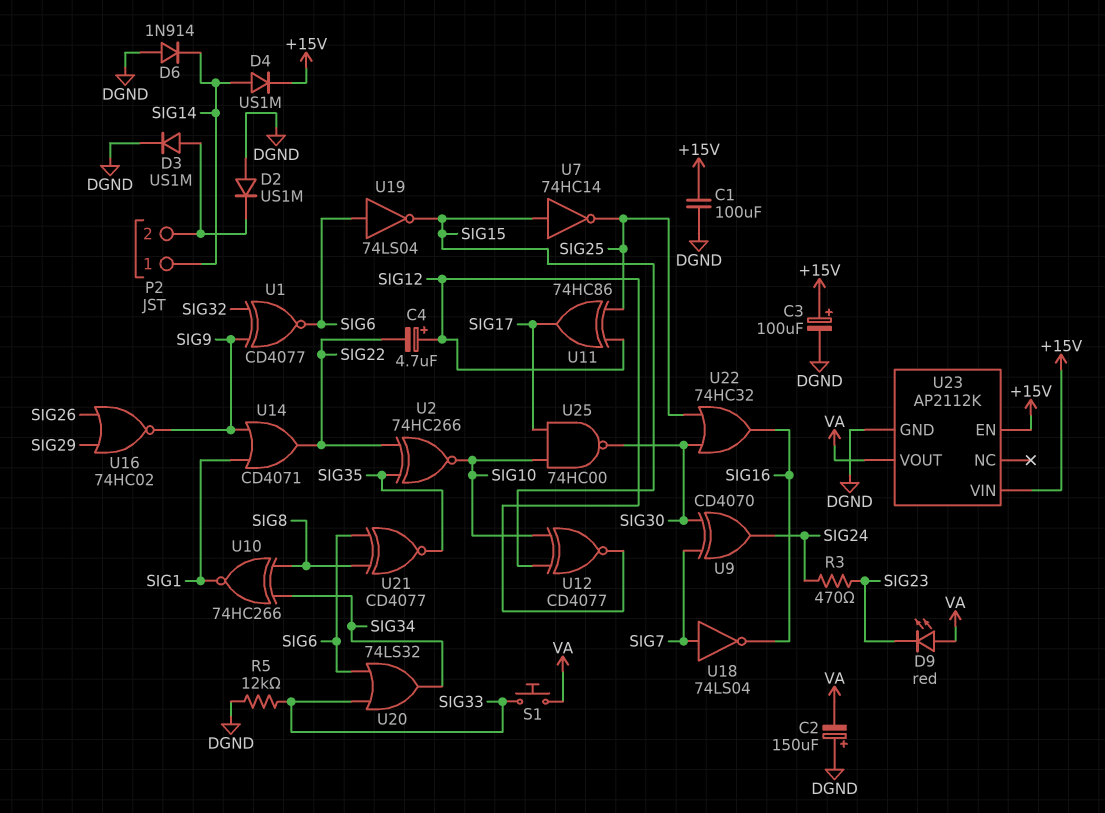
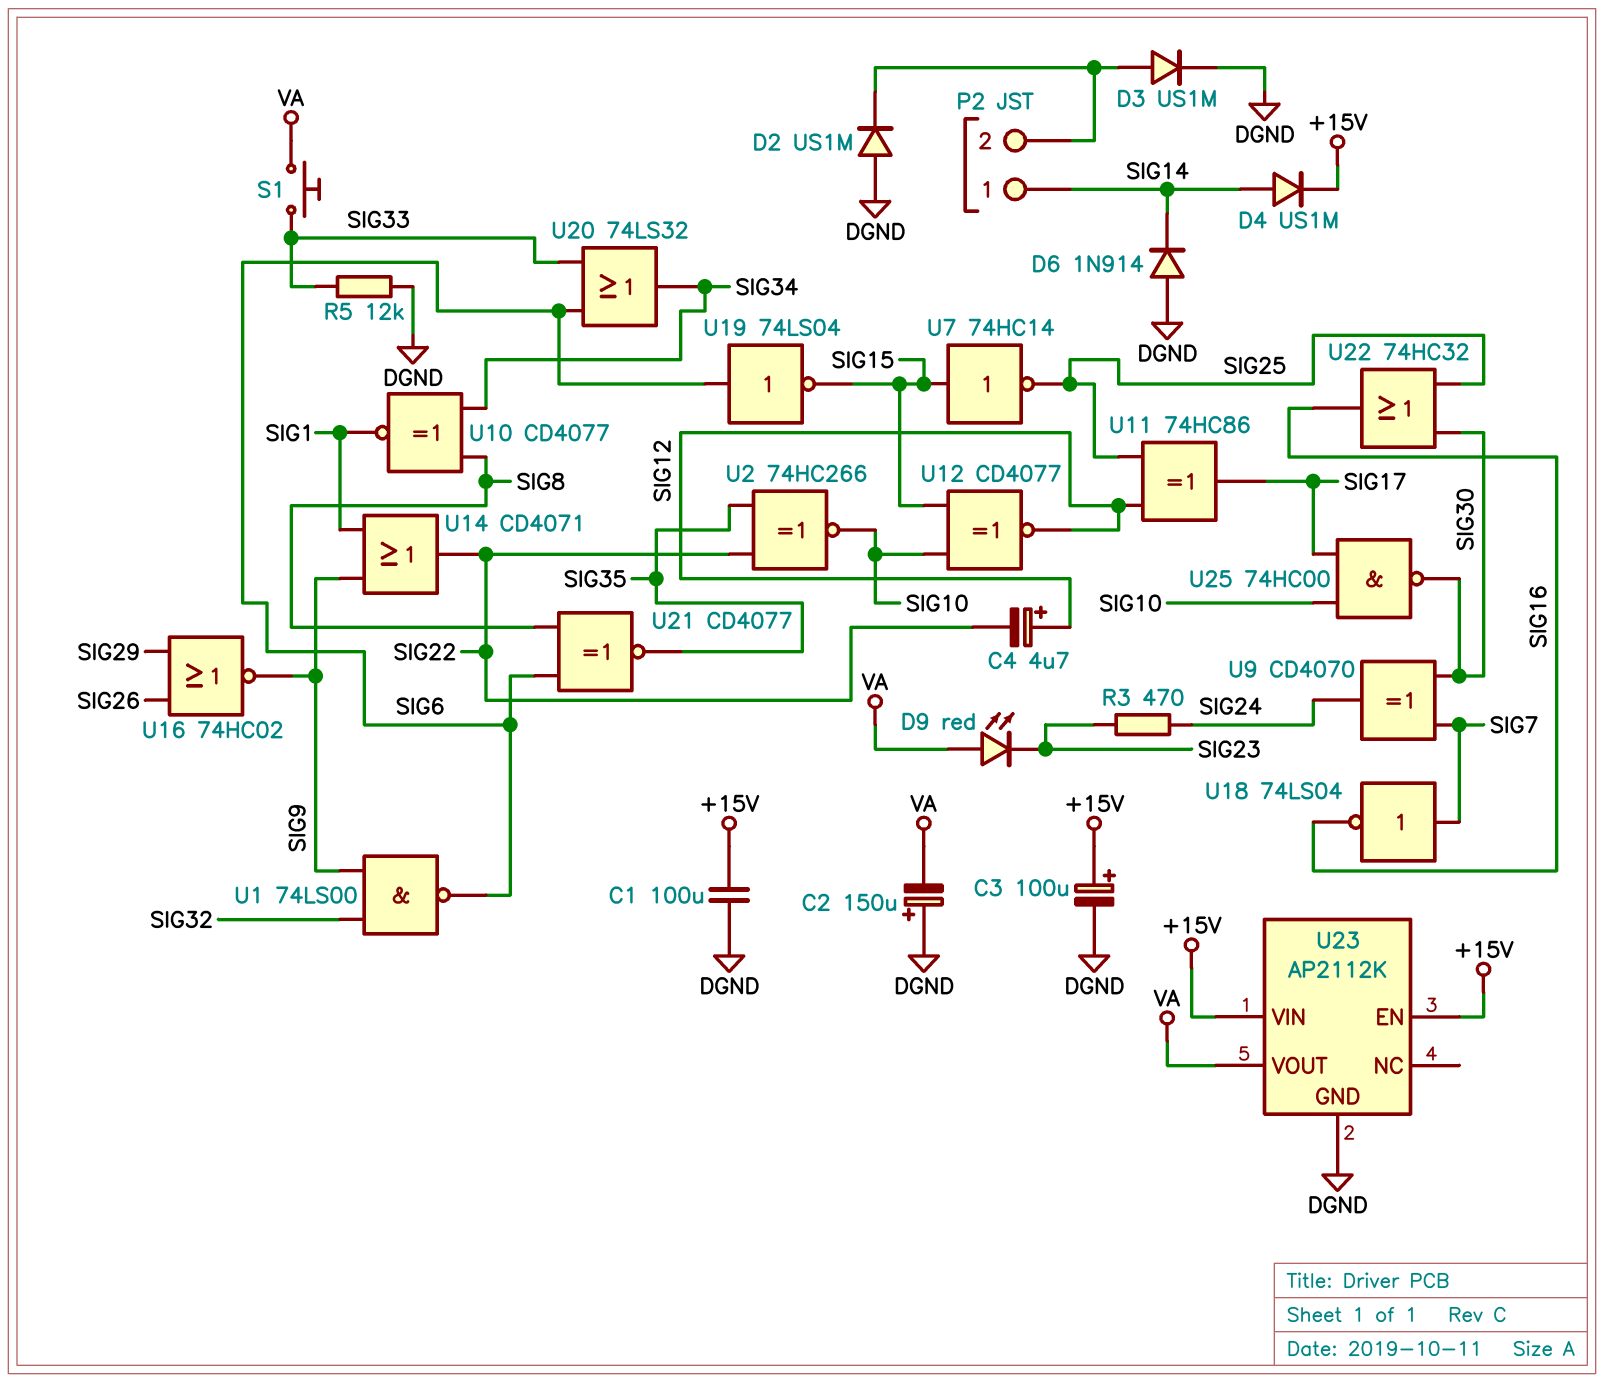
U1: XNOR CD4077 (in SIG9, in SIG32, out SIG6) -> NAND 74LS00 (in SIG9, in SIG32, out SIG6)
U10: XNOR 74HC266 (in SIG8, in SIG34, out SIG1) -> XNOR CD4077 (in SIG8, in SIG34, out SIG1)

